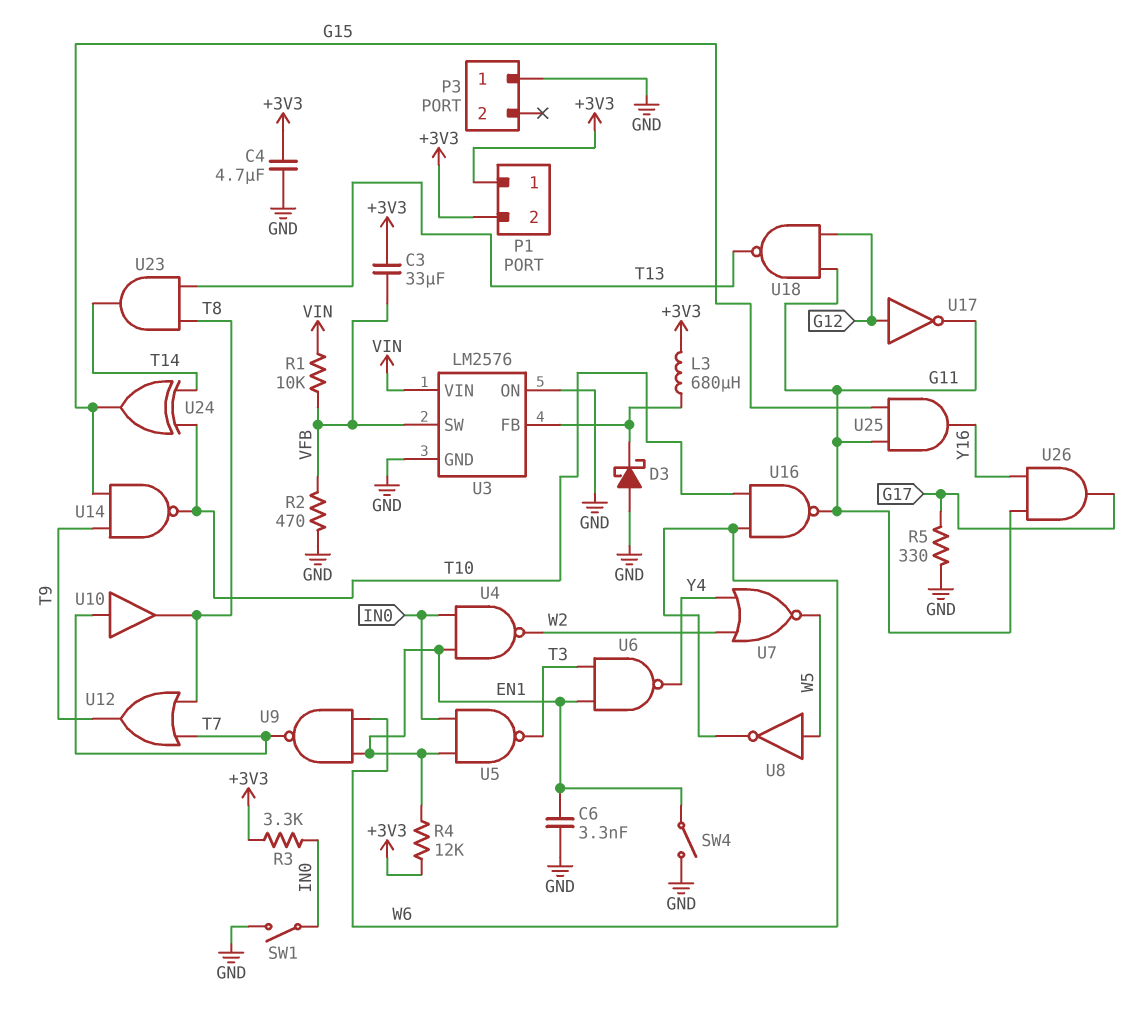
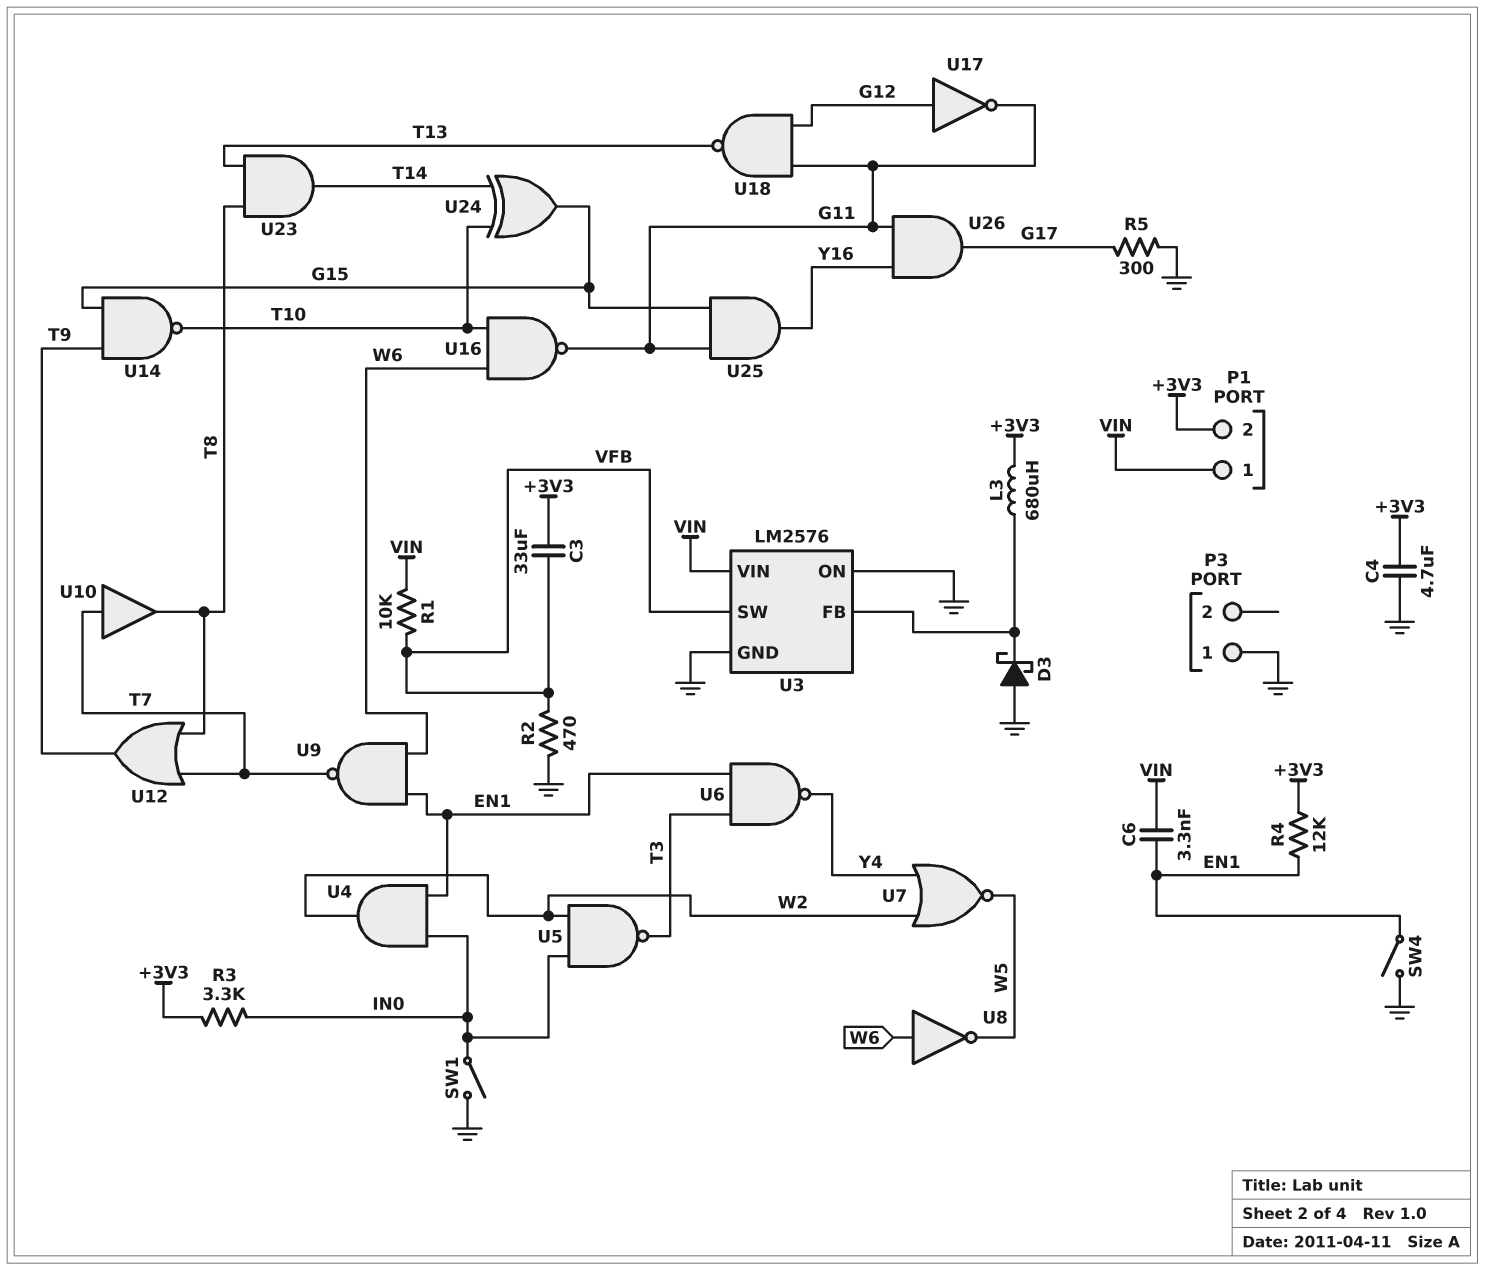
C6: 3.3nF (EN1, GND) -> 3.3nF (EN1, VIN)
P1 pin 1: +3V3 -> VIN
R5: 330 (G17, GND) -> 300 (G17, GND)
U4: NAND (in EN1, in IN0, out W2) -> AND (in EN1, in IN0, out W2)
U5: NAND (in EN1, in IN0, out T3) -> NAND (in IN0, in W2, out T3)
U8: NOT (in W5, out W6) -> NOT (in W6, out W5)

